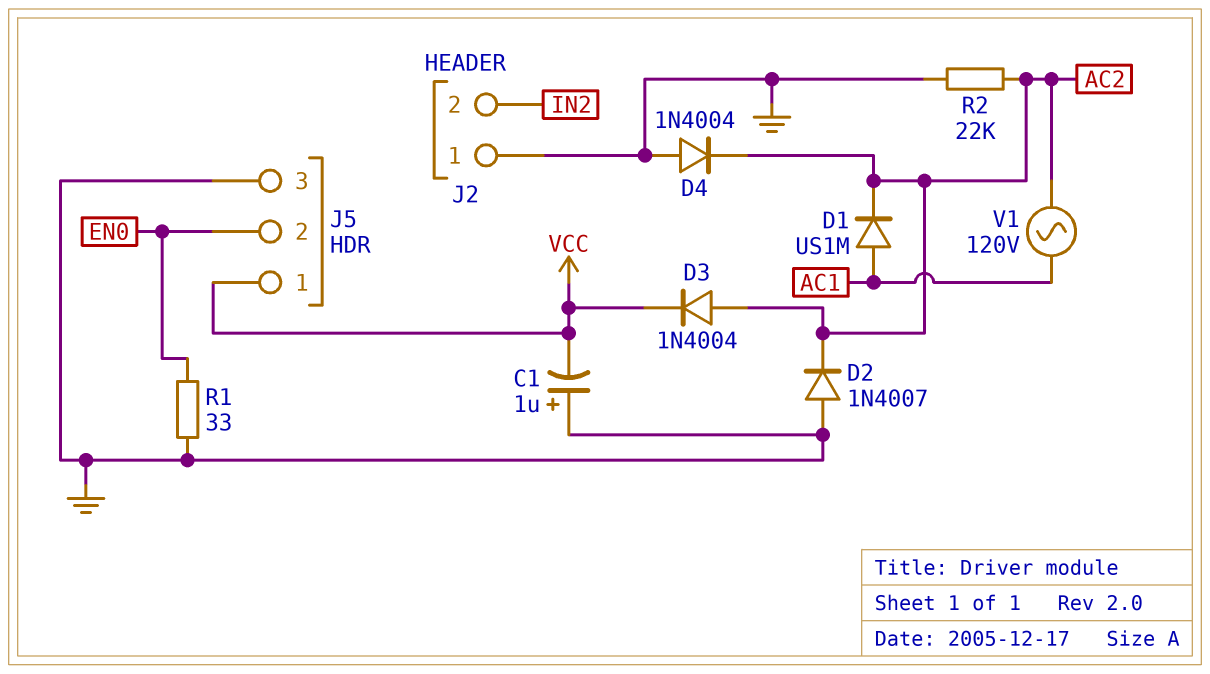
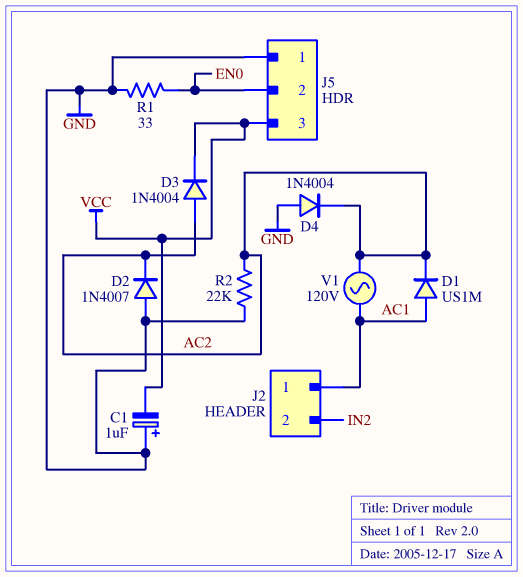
J2 pin 1: GND -> AC1
J5 pin 1: VCC -> GND
J5 pin 3: GND -> VCC

